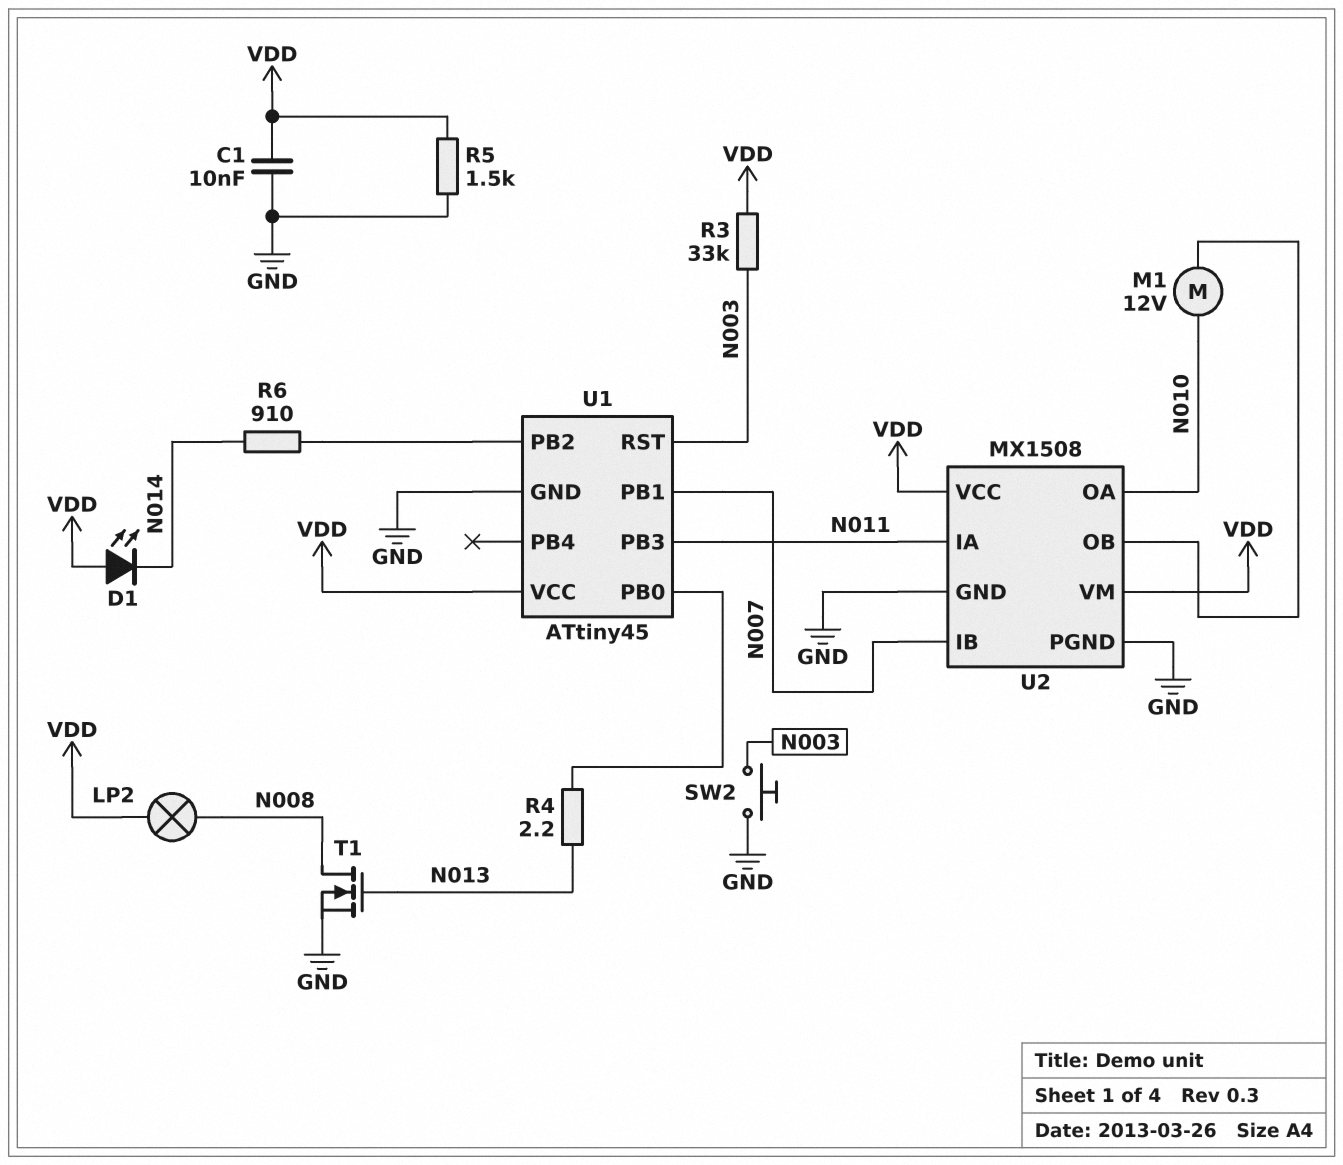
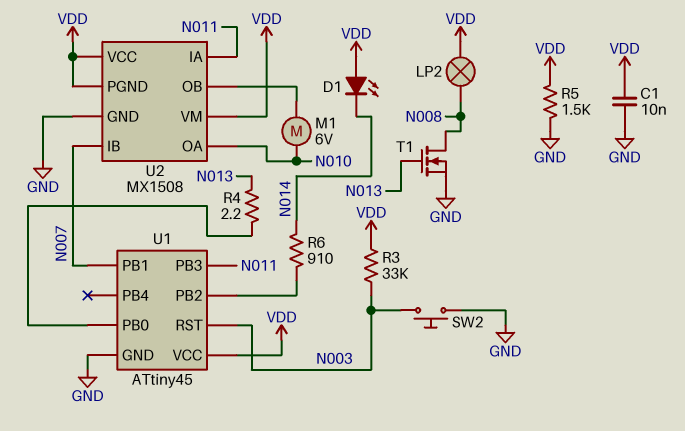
M1: motor 12V (N010, U2/OB) -> motor 6V (N010, U2/OB)
U2 pin PGND: GND -> VDD

